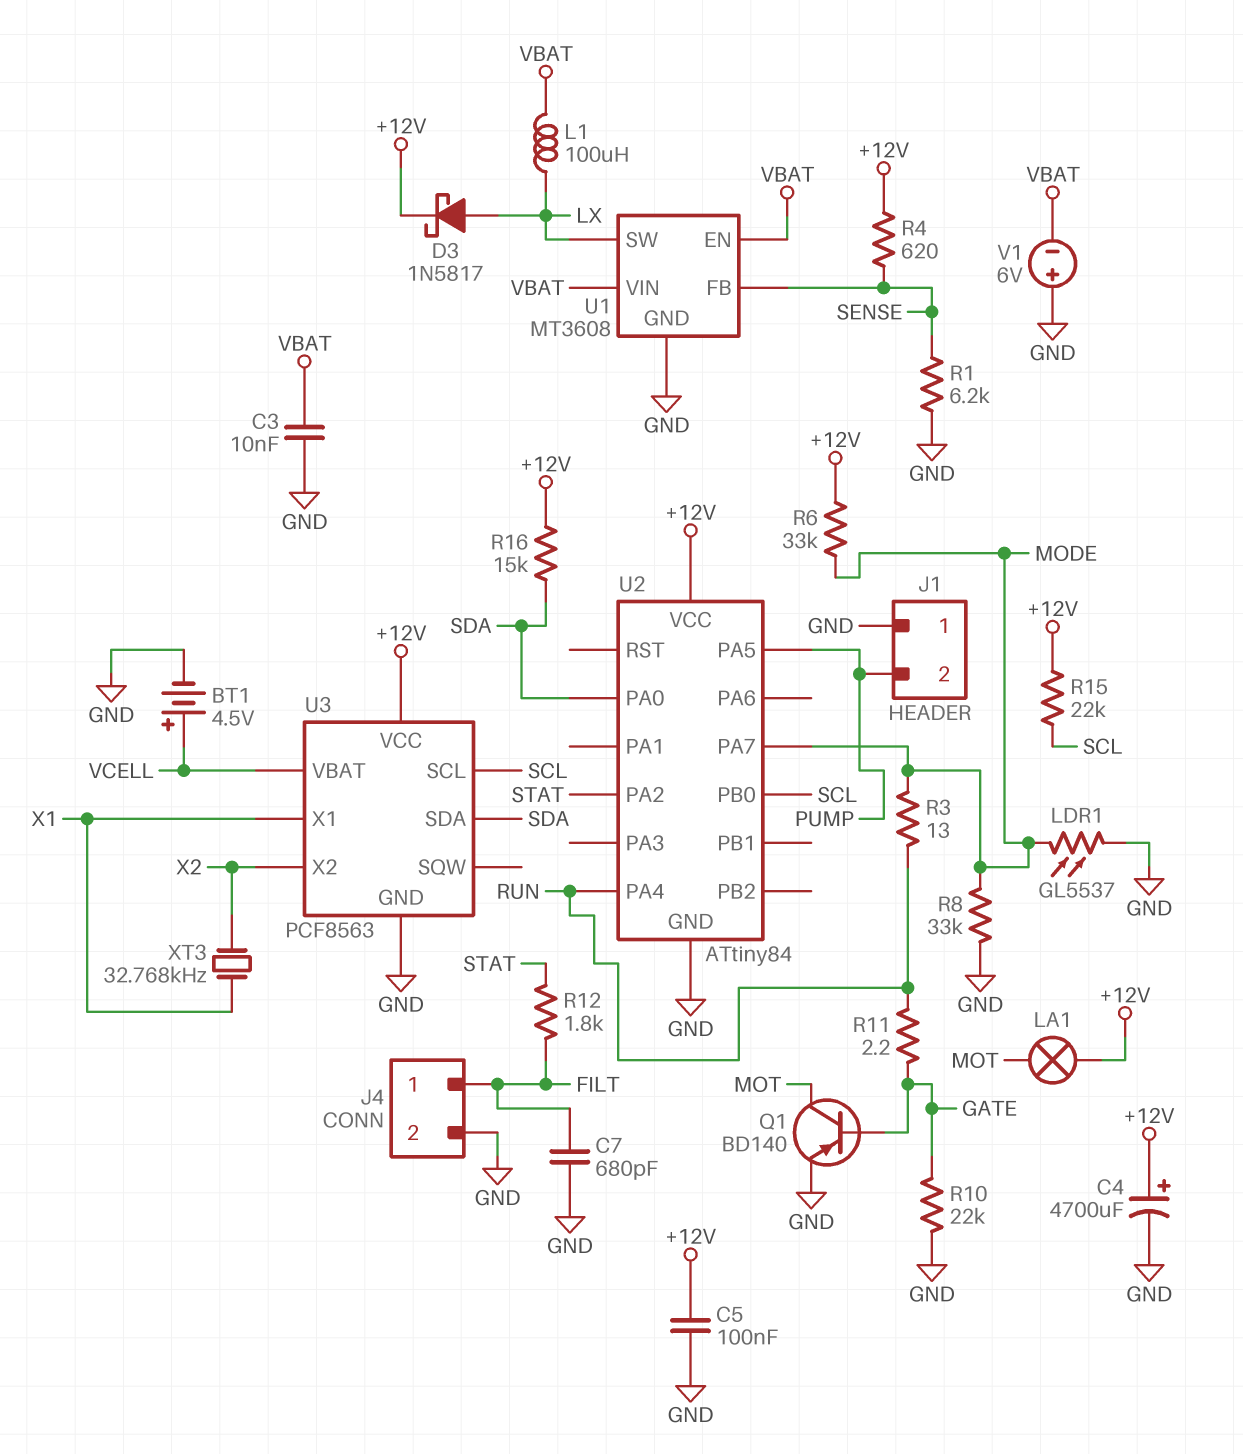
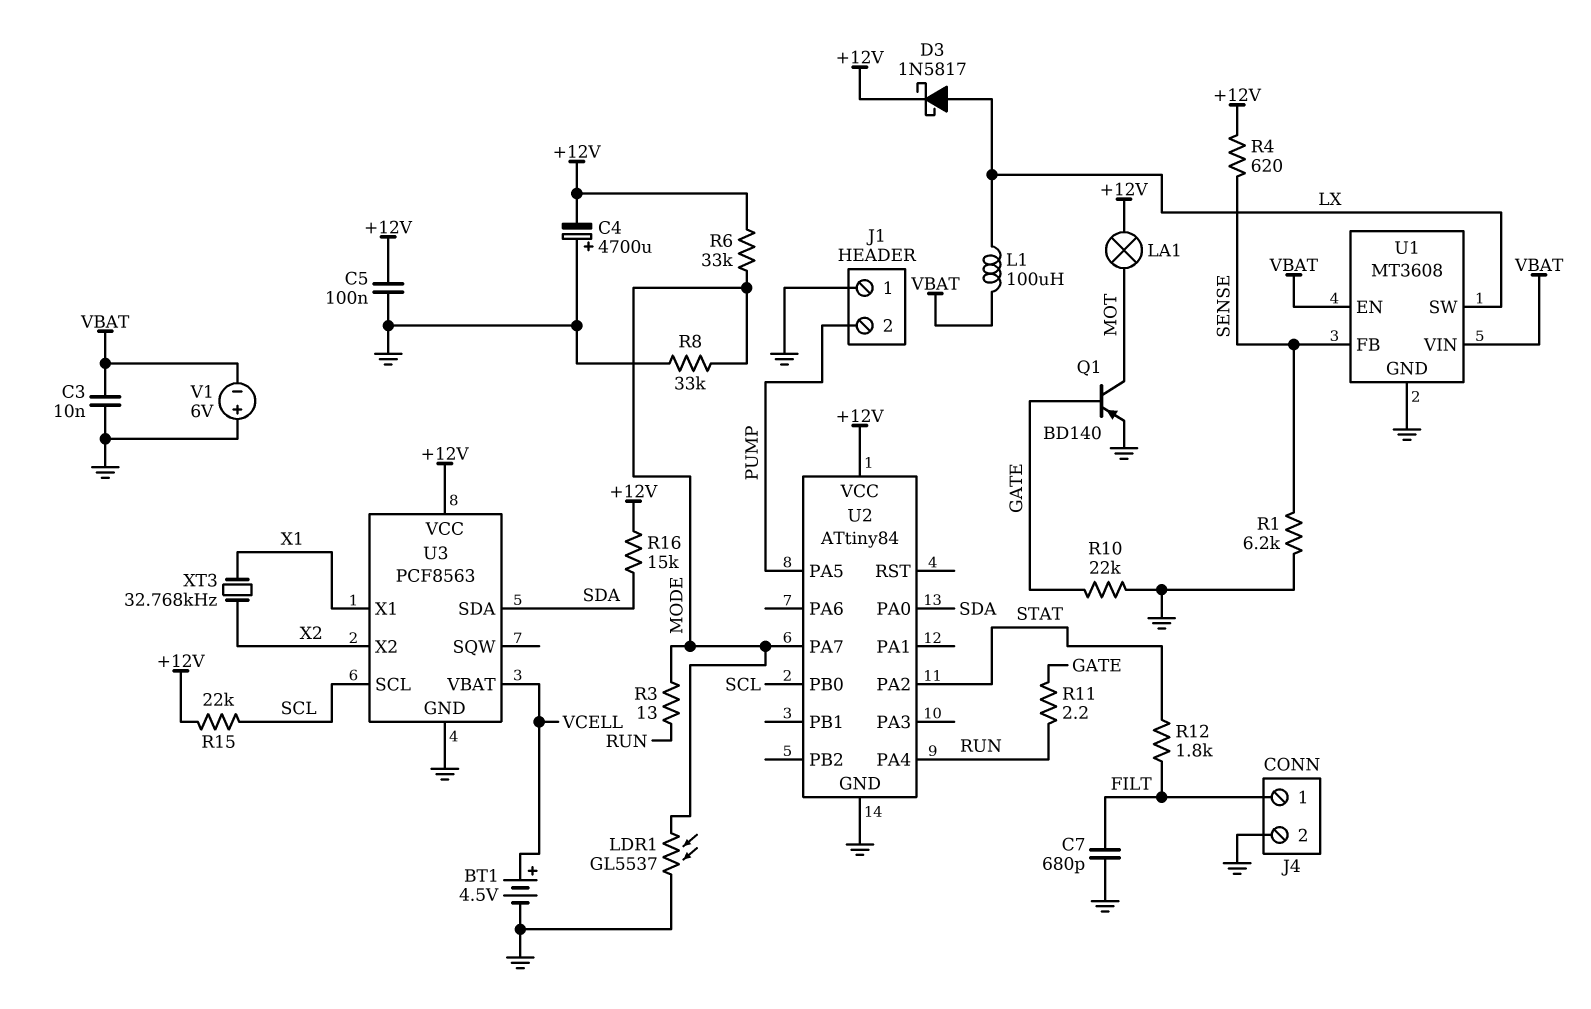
C4: 4700uF (plus +12V, minus GND) -> 4700uF (plus GND, minus +12V)

